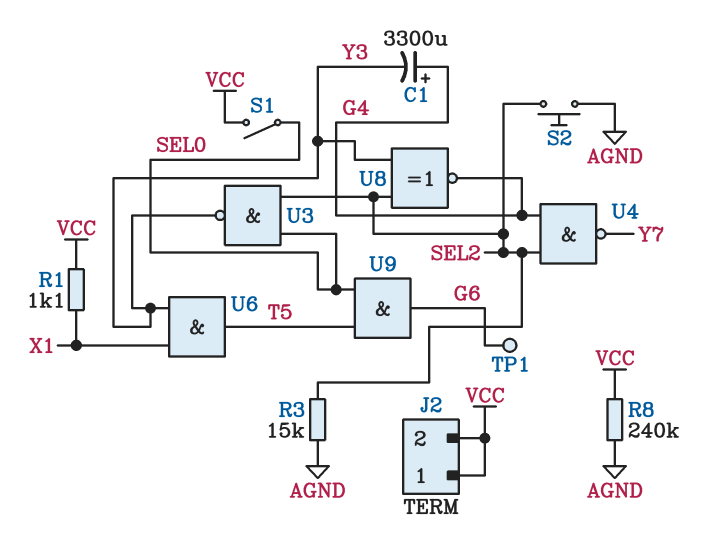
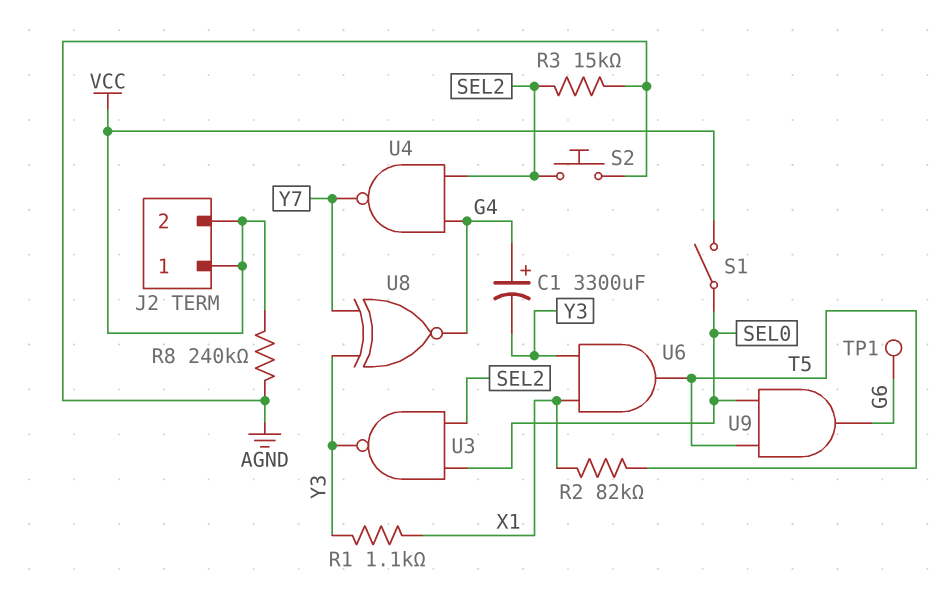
R1: 1.1k (VCC, X1) -> 1.1k (X1, Y3)
R2: none -> 82k (T5, X1)
U8: XNOR (in SEL2, in Y3, out G4) -> XNOR (in Y3, in Y7, out G4)

